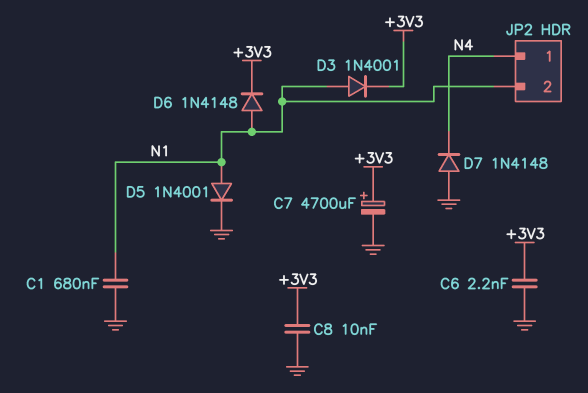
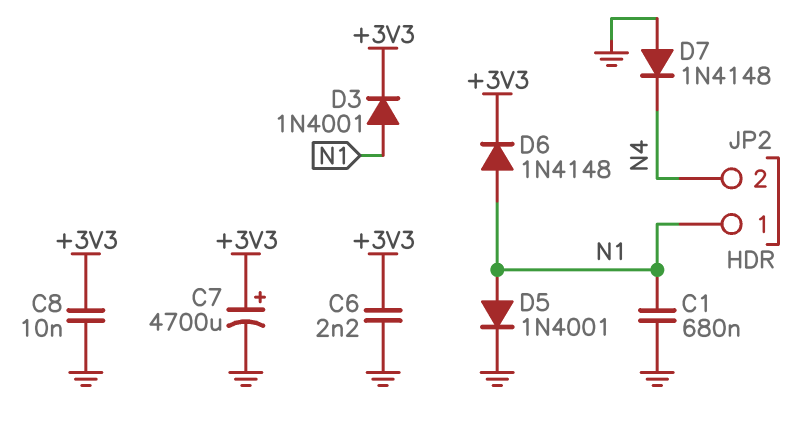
JP2 pin 1: N4 -> N1
JP2 pin 2: N1 -> N4

